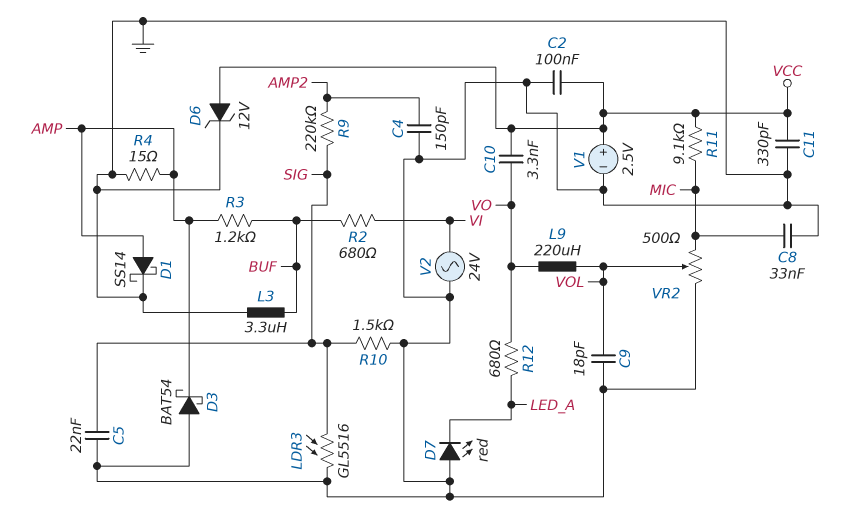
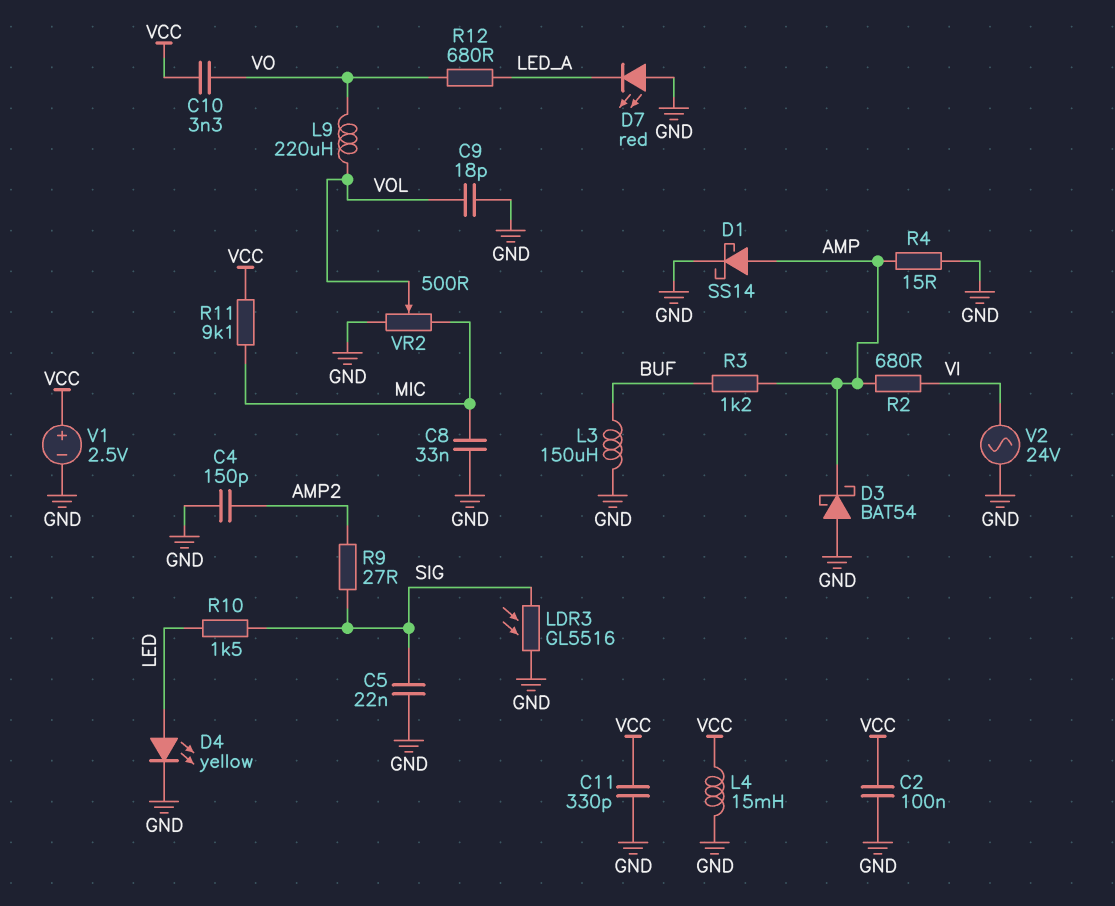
D4: none -> LED yellow (A LED, K GND)
D6: zener 12V (A VCC, K GND) -> none
L3: 3.3uH (BUF, GND) -> 150uH (BUF, GND)
L4: none -> 15mH (GND, VCC)
R2: 680 (BUF, VI) -> 680 (AMP, VI)
R9: 220k (AMP2, SIG) -> 27 (AMP2, SIG)
R10: 1.5k (GND, SIG) -> 1.5k (LED, SIG)

